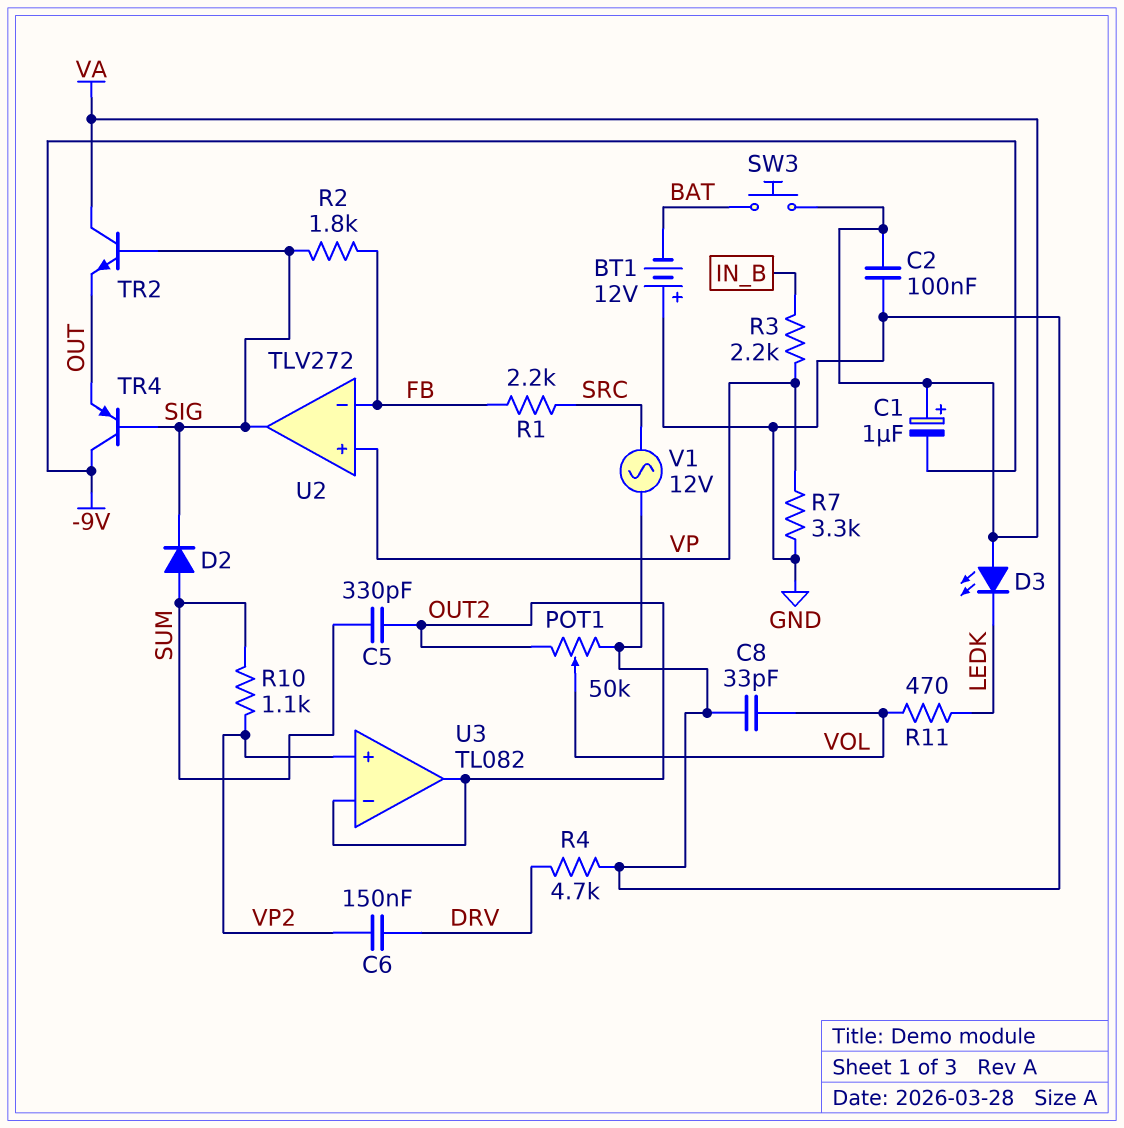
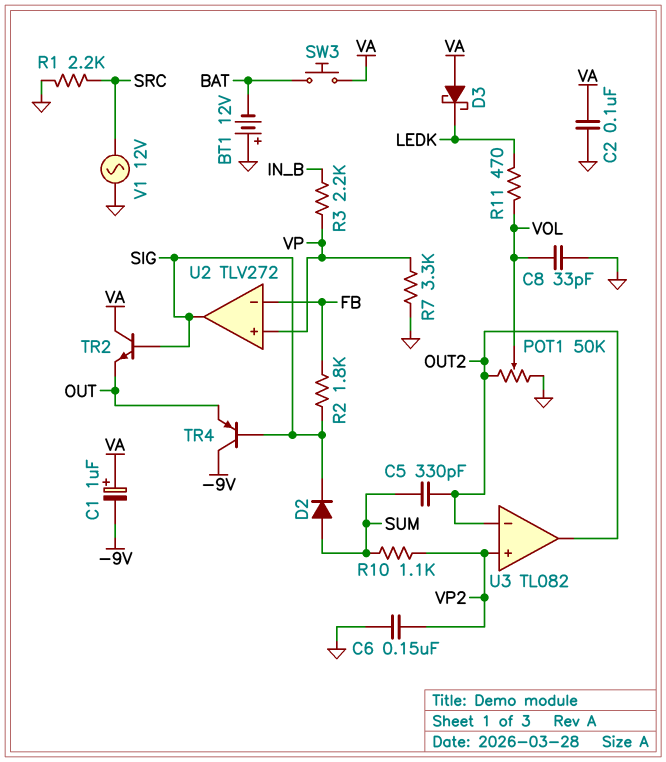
C6: 150nF (DRV, VP2) -> 150nF (GND, VP2)
D3: LED (A VA, K LEDK) -> schottky (A VA, K LEDK)
R1: 2.2k (FB, SRC) -> 2.2k (GND, SRC)
R4: 4.7k (DRV, GND) -> none

